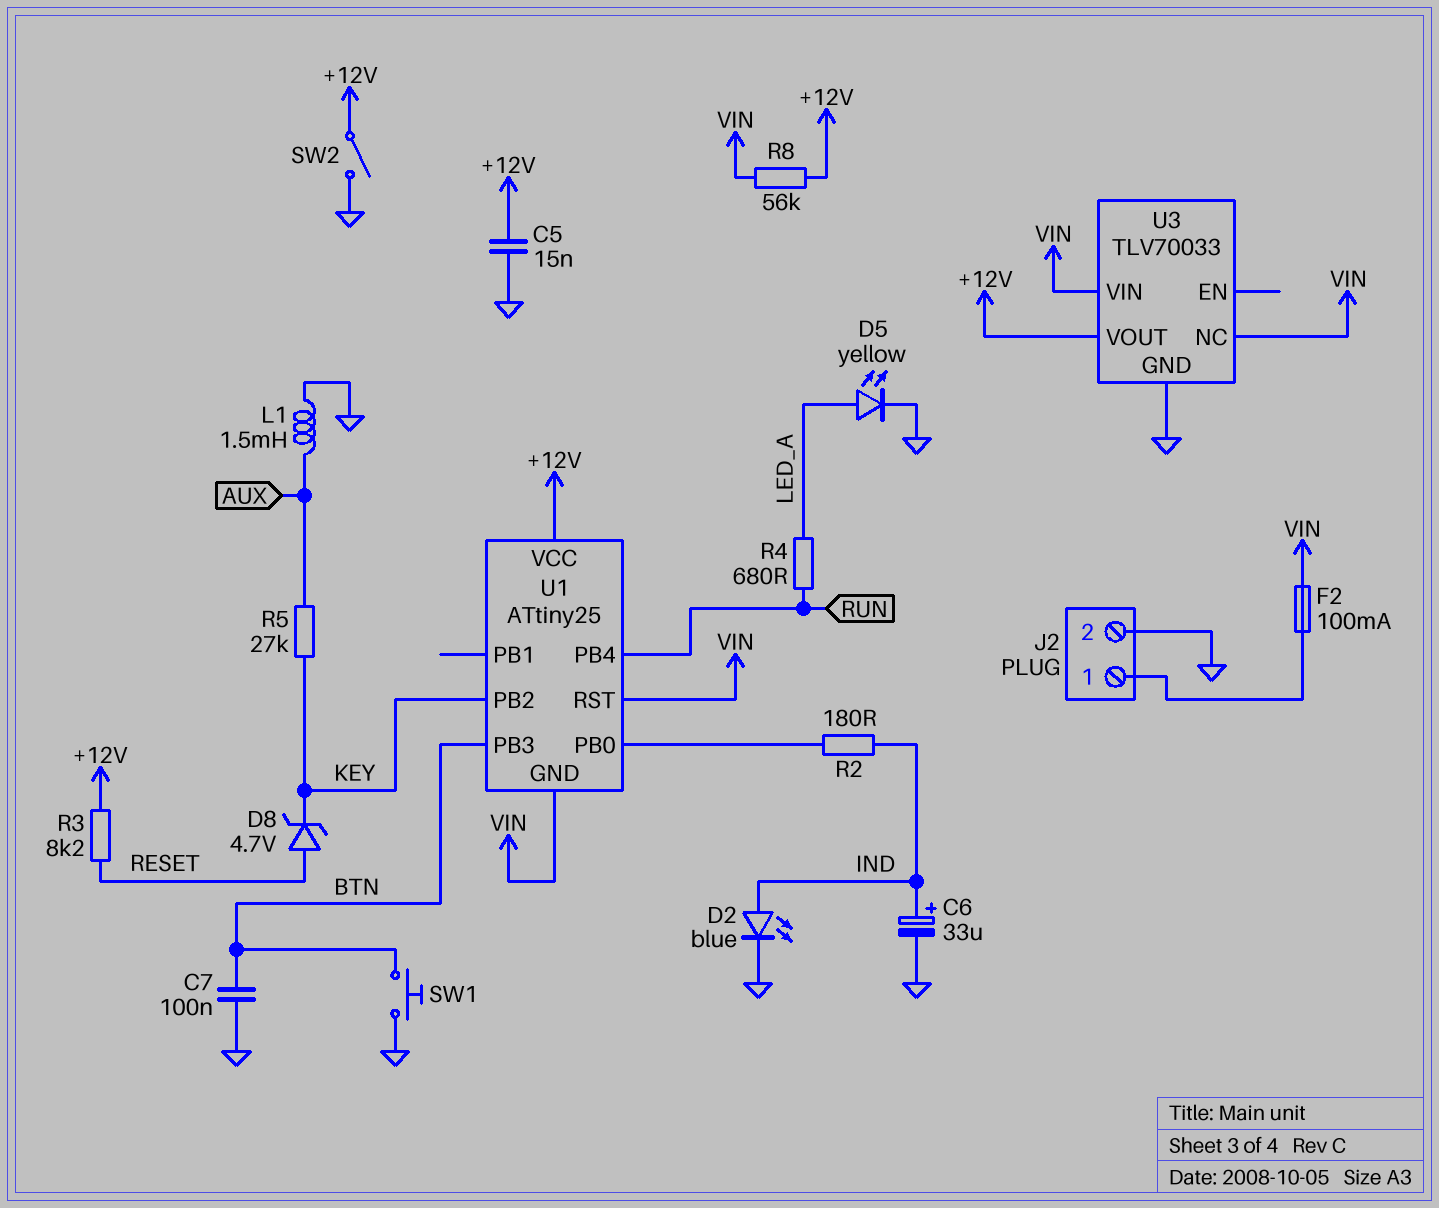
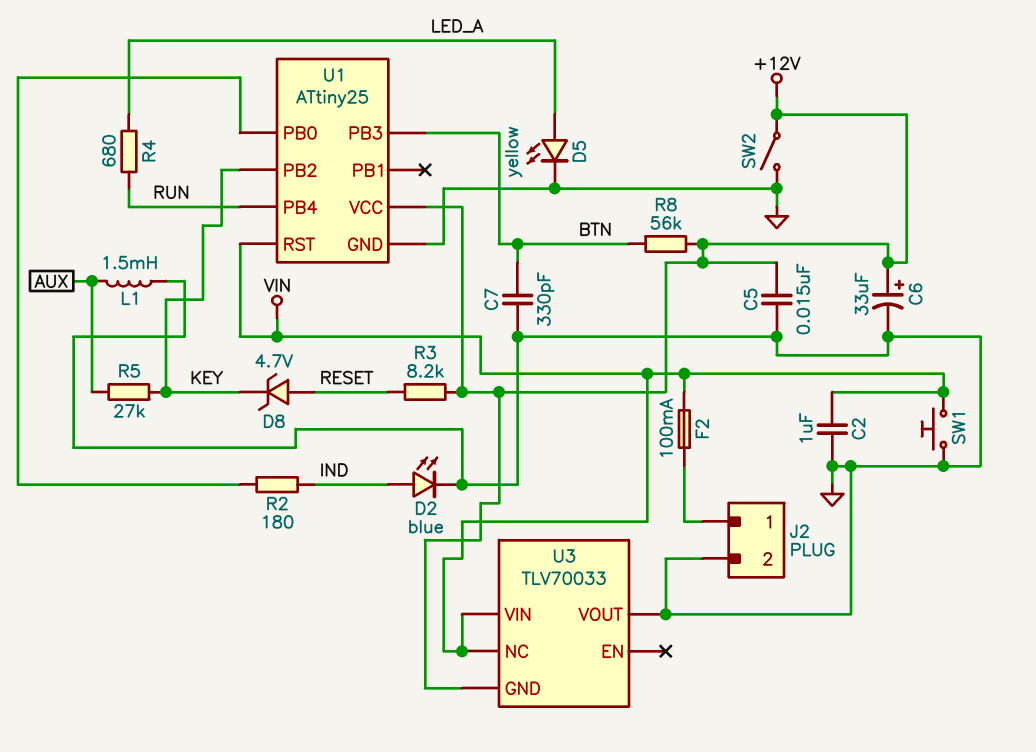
C2: none -> 1uF (GND, VIN)
C6: 33uF (plus IND, minus GND) -> 33uF (plus +12V, minus GND)
C7: 100nF (BTN, GND) -> 330pF (BTN, GND)
R8: 56k (+12V, VIN) -> 56k (+12V, BTN)
SW1: button (BTN, GND) -> button (GND, VIN)
U1 pin GND: VIN -> GND
U3 pin GND: GND -> +12V
U3 pin VOUT: +12V -> GND

